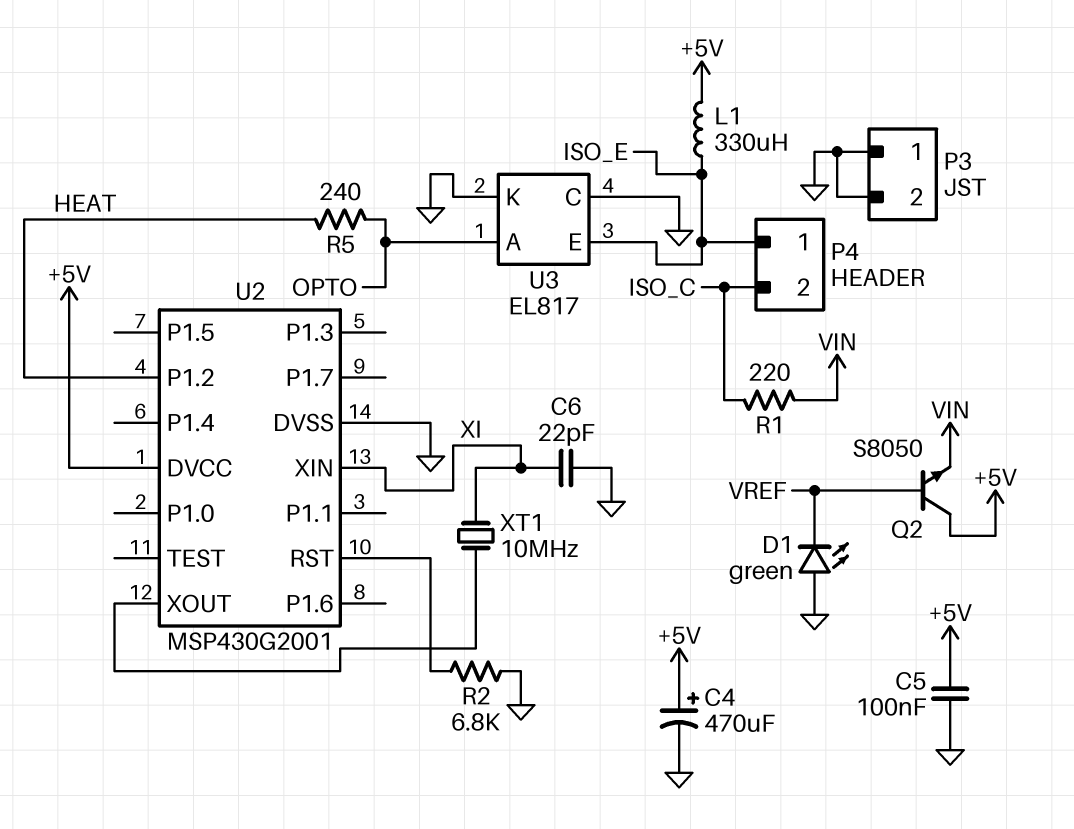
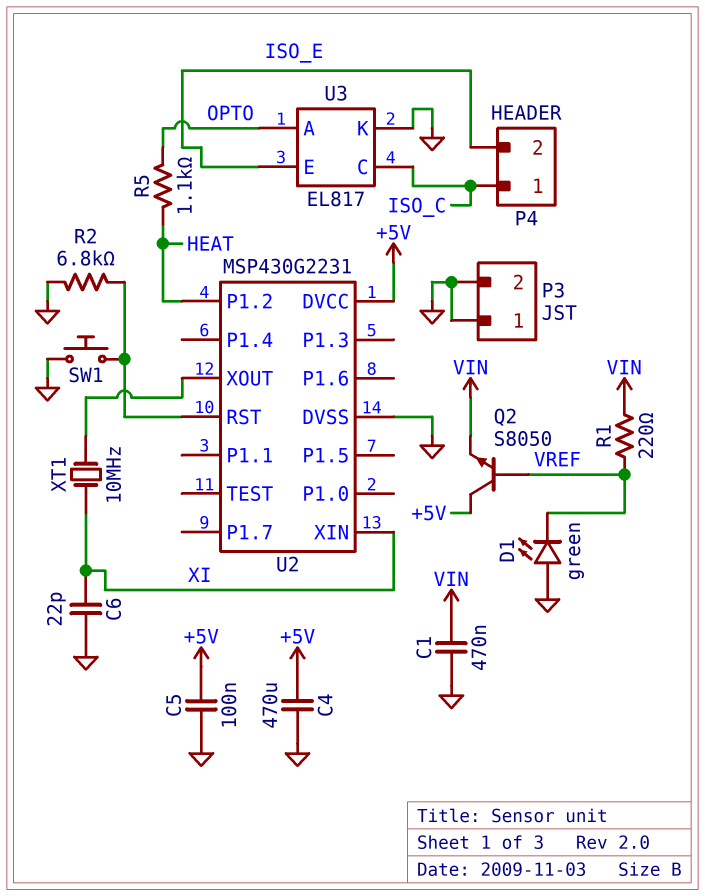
C1: none -> 470nF (GND, VIN)
C4: 470uF (plus +5V, minus GND) -> 470uF (+5V, GND)
L1: 330uH (+5V, ISO_E) -> none
P4 pin 1: ISO_E -> ISO_C
P4 pin 2: ISO_C -> ISO_E
R1: 220 (ISO_C, VIN) -> 220 (VIN, VREF)
R5: 240 (HEAT, OPTO) -> 1.1k (HEAT, OPTO)
SW1: none -> button (GND, U2/RST)
U2: MSP430G2001 -> MSP430G2231
U3 pin C: GND -> ISO_C

